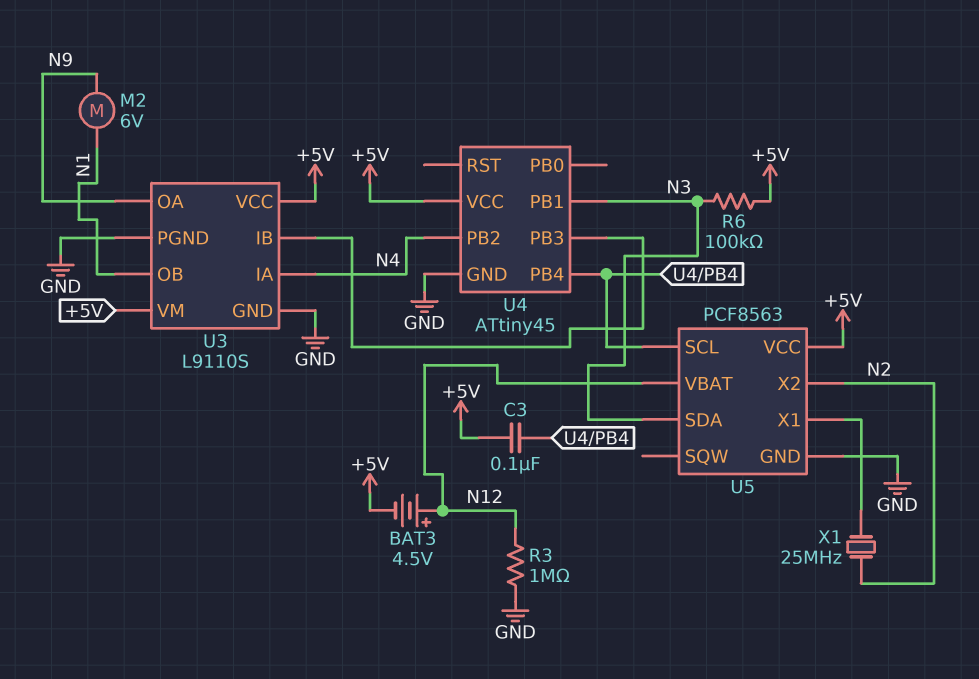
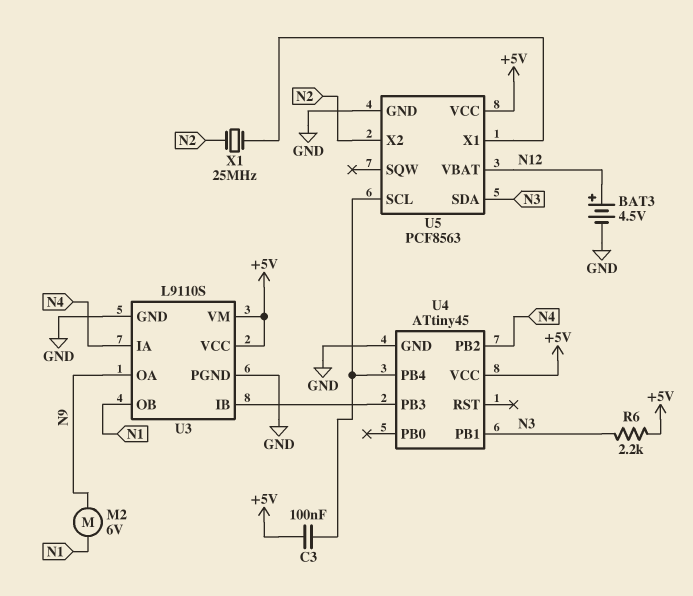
BAT3: 4.5V (plus N12, minus +5V) -> 4.5V (plus N12, minus GND)
R3: 1M (GND, N12) -> none
R6: 100k (+5V, N3) -> 2.2k (+5V, N3)

